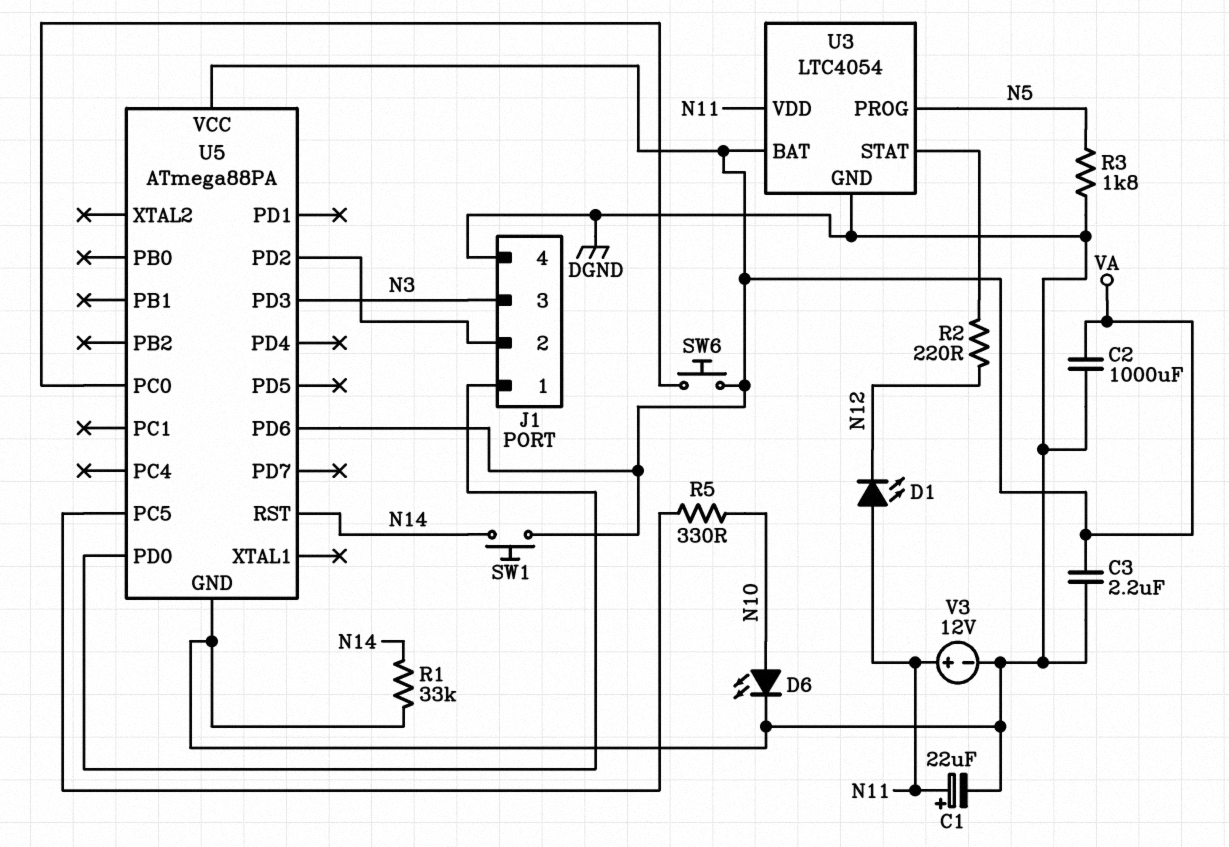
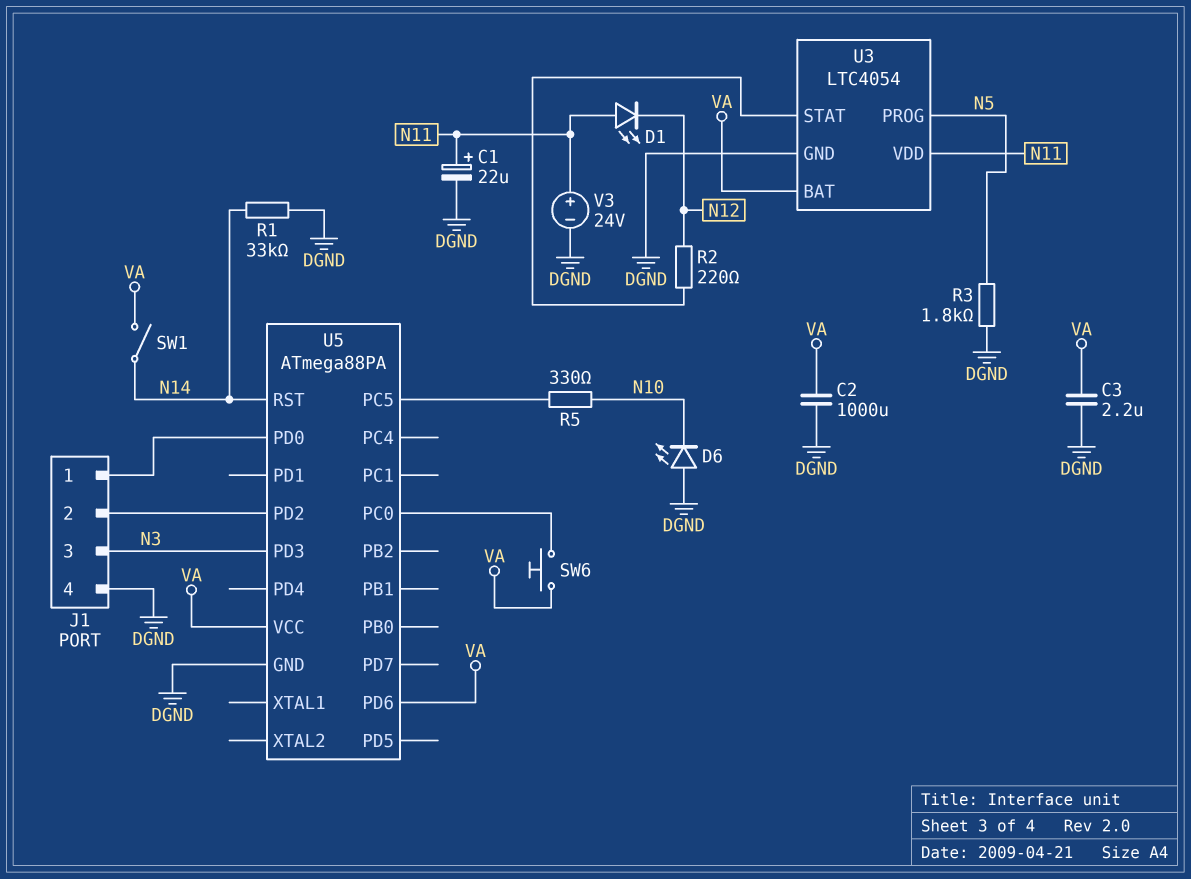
D6: LED (A N10, K DGND) -> LED (A DGND, K N10)
SW1: button (N14, VA) -> switch (N14, VA)
V3: 12V (plus N11, minus DGND) -> 24V (plus N11, minus DGND)

